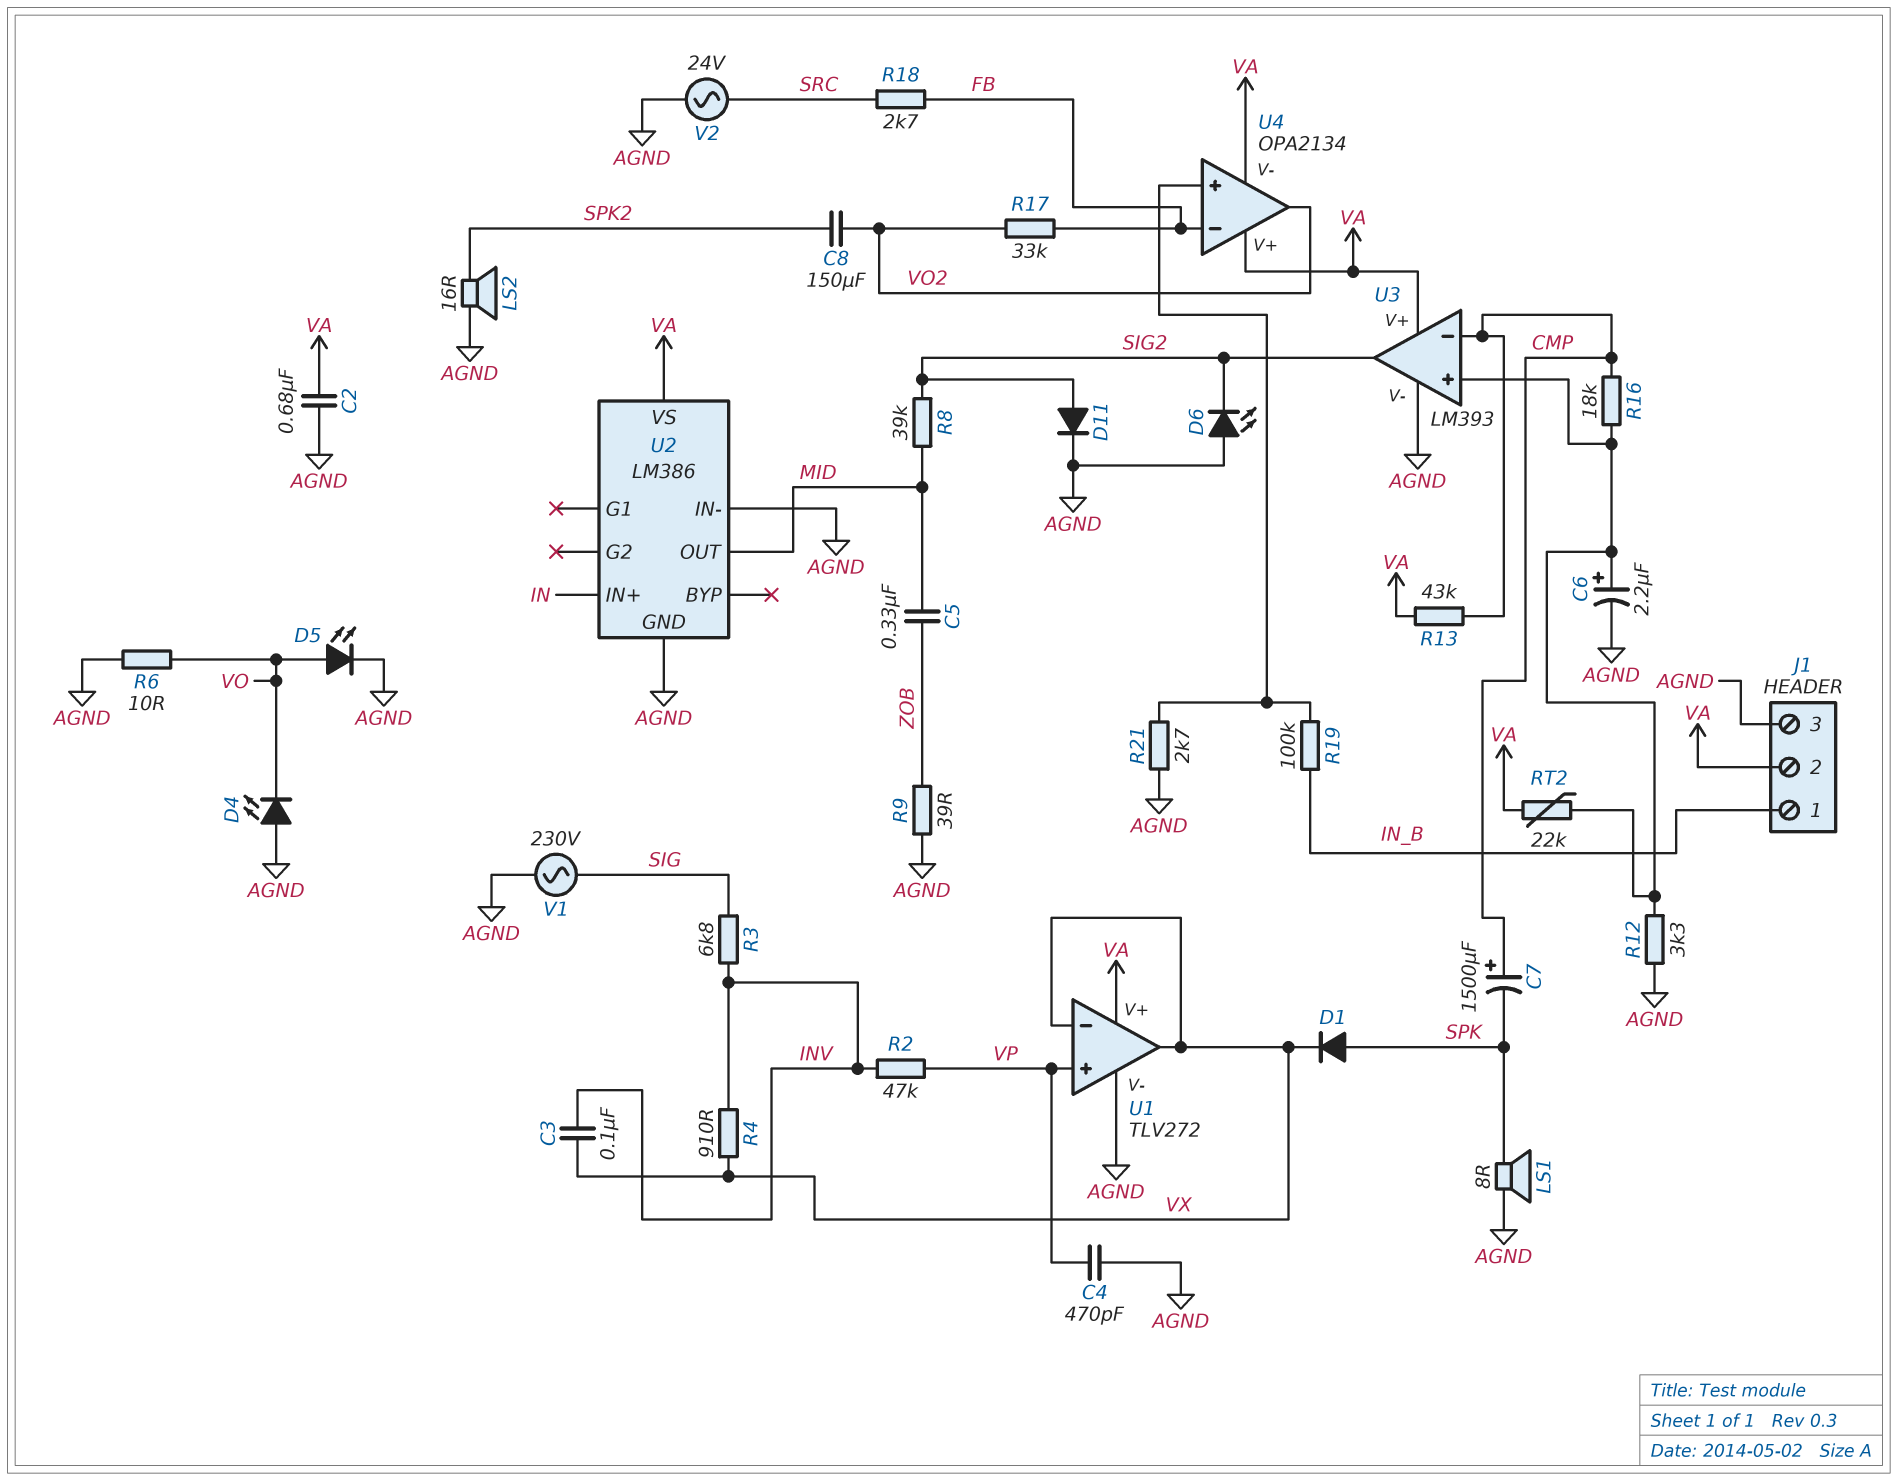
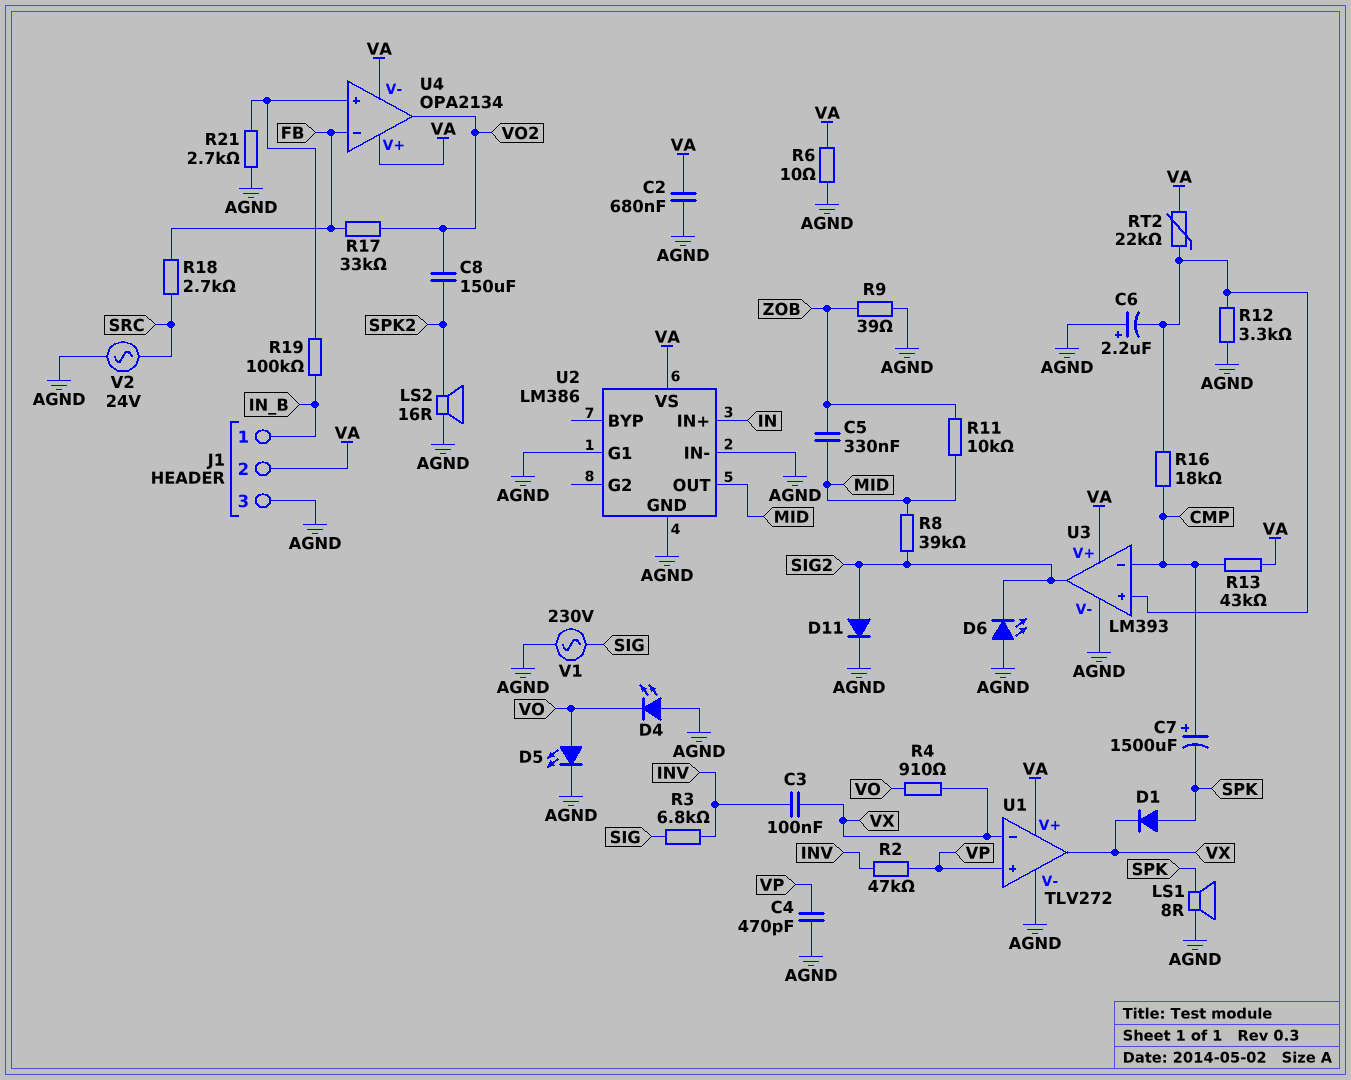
C6: 2.2uF (plus U3/in+, minus AGND) -> 2.2uF (plus AGND, minus U3/in+)
R4: 910 (INV, VX) -> 910 (VO, VX)
R6: 10 (AGND, VO) -> 10 (AGND, VA)
R11: none -> 10k (MID, ZOB)
U2 pin G1: none -> AGND

